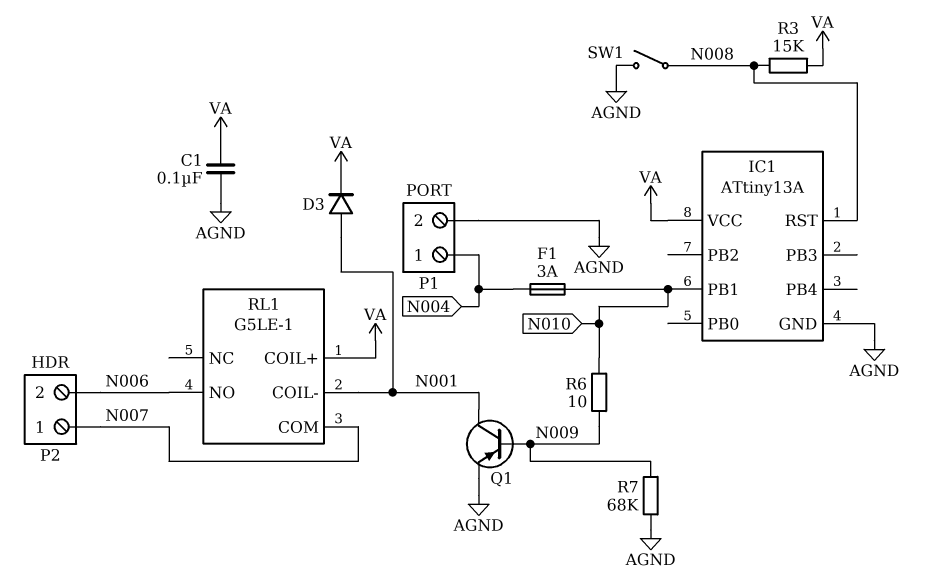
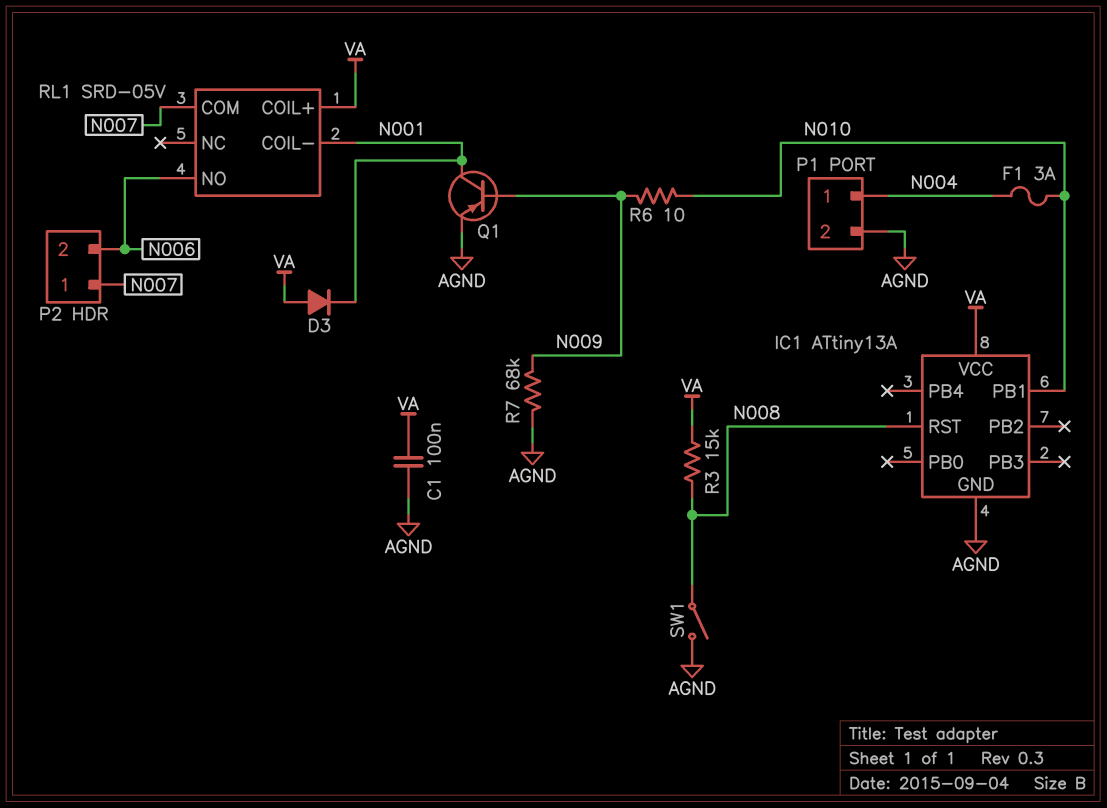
D3: diode (A N001, K VA) -> diode (A VA, K N001)
RL1: G5LE-1 -> SRD-05V

